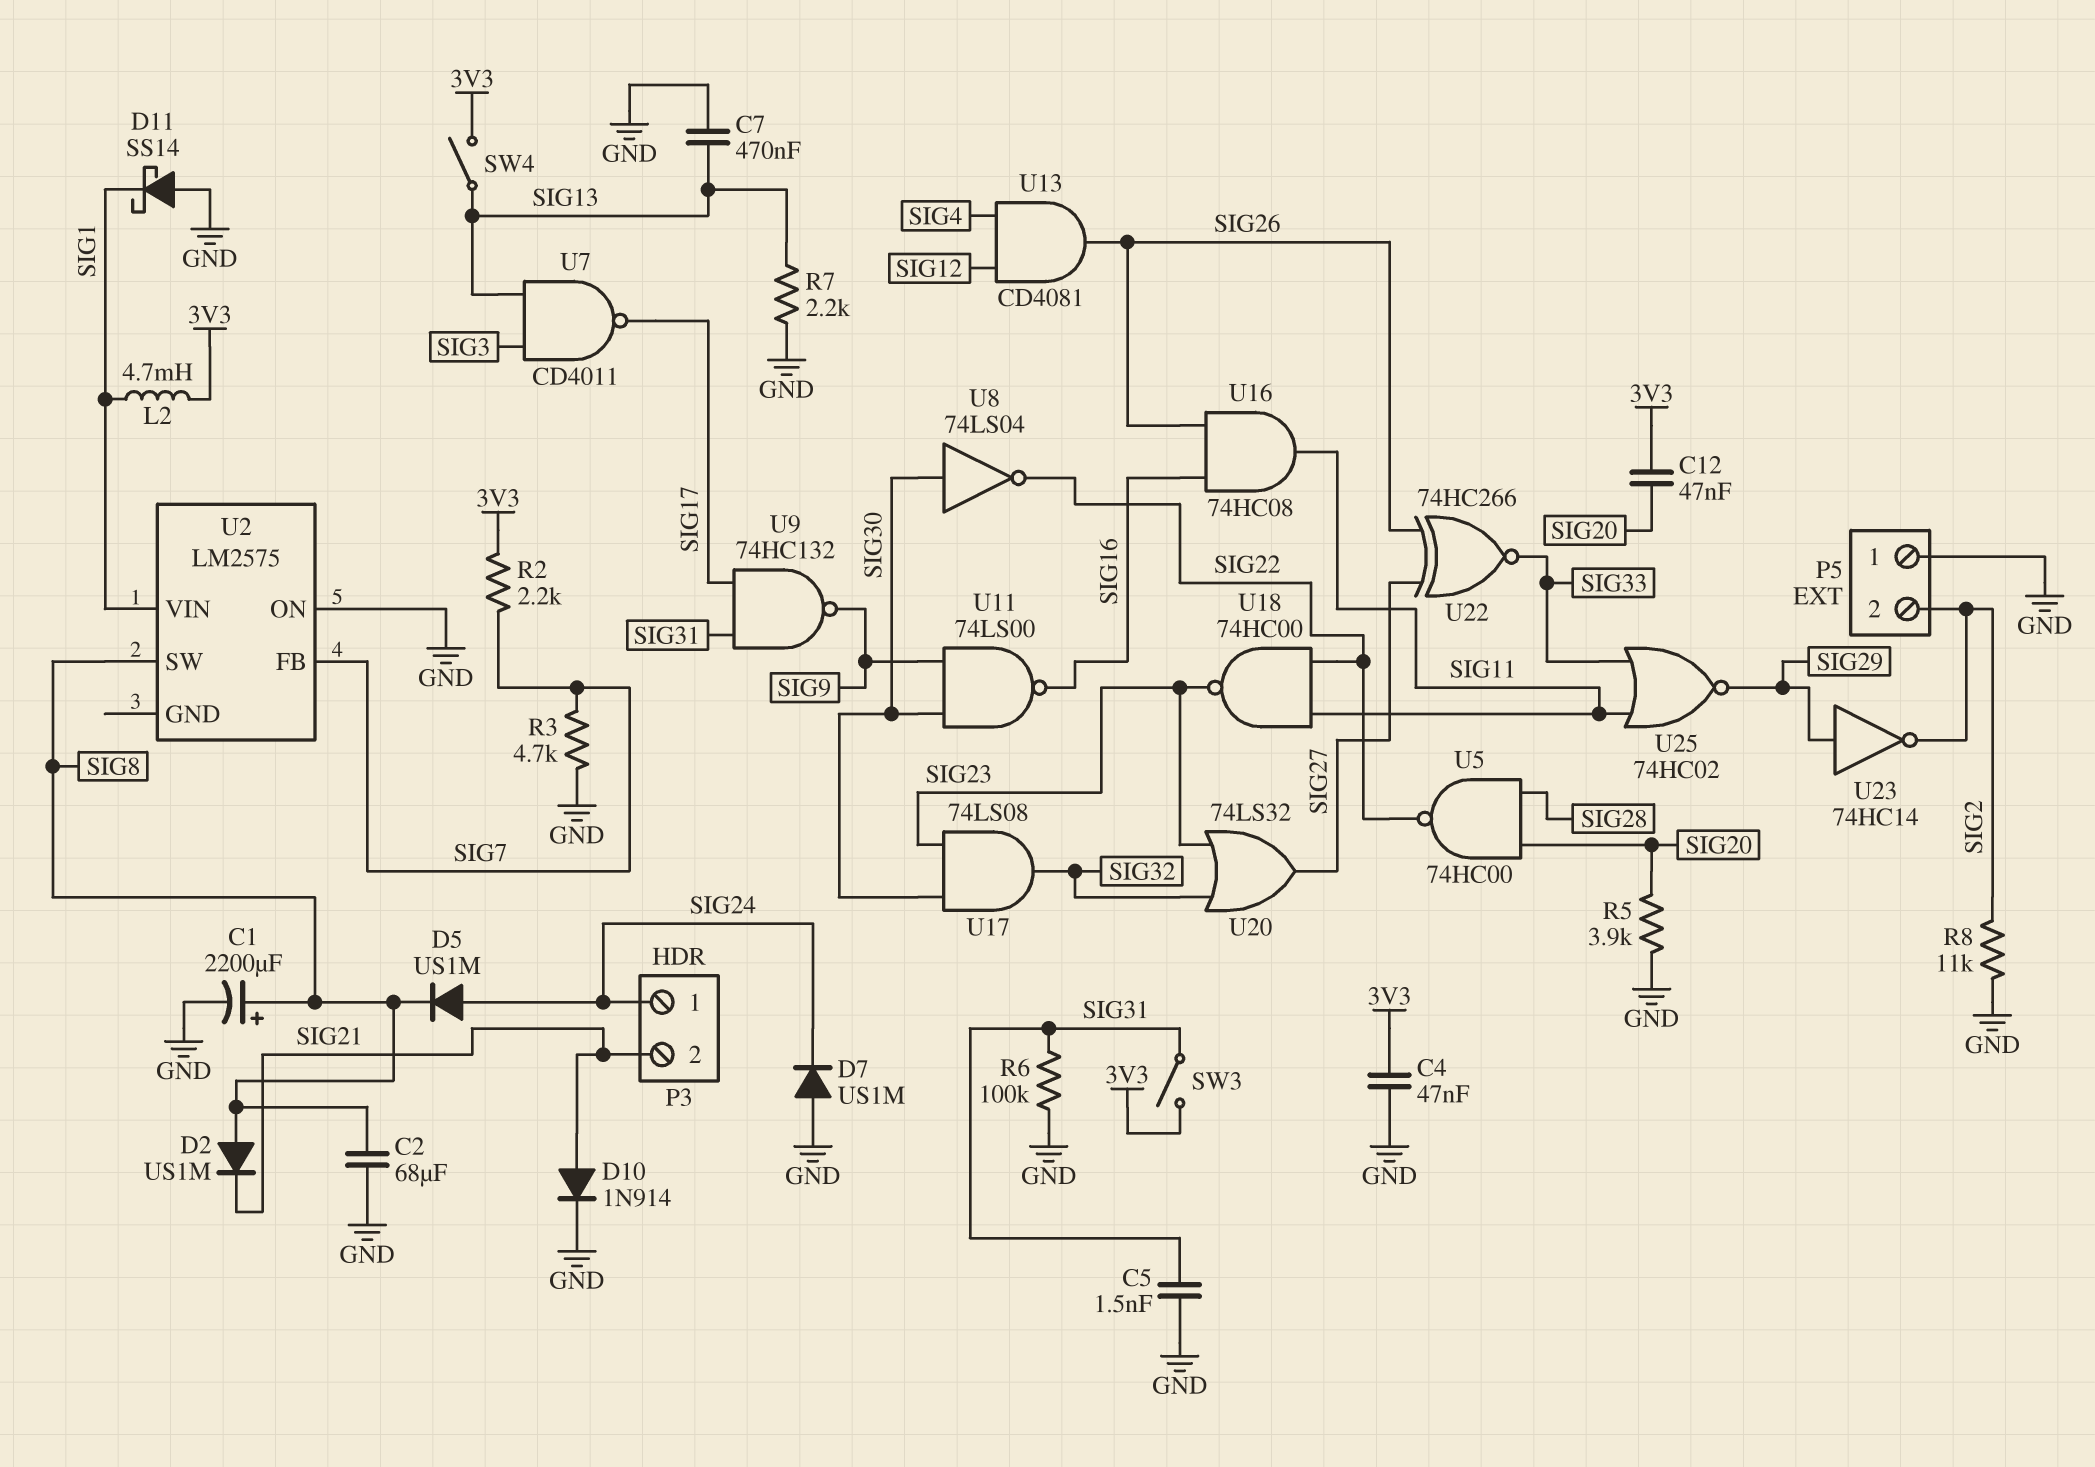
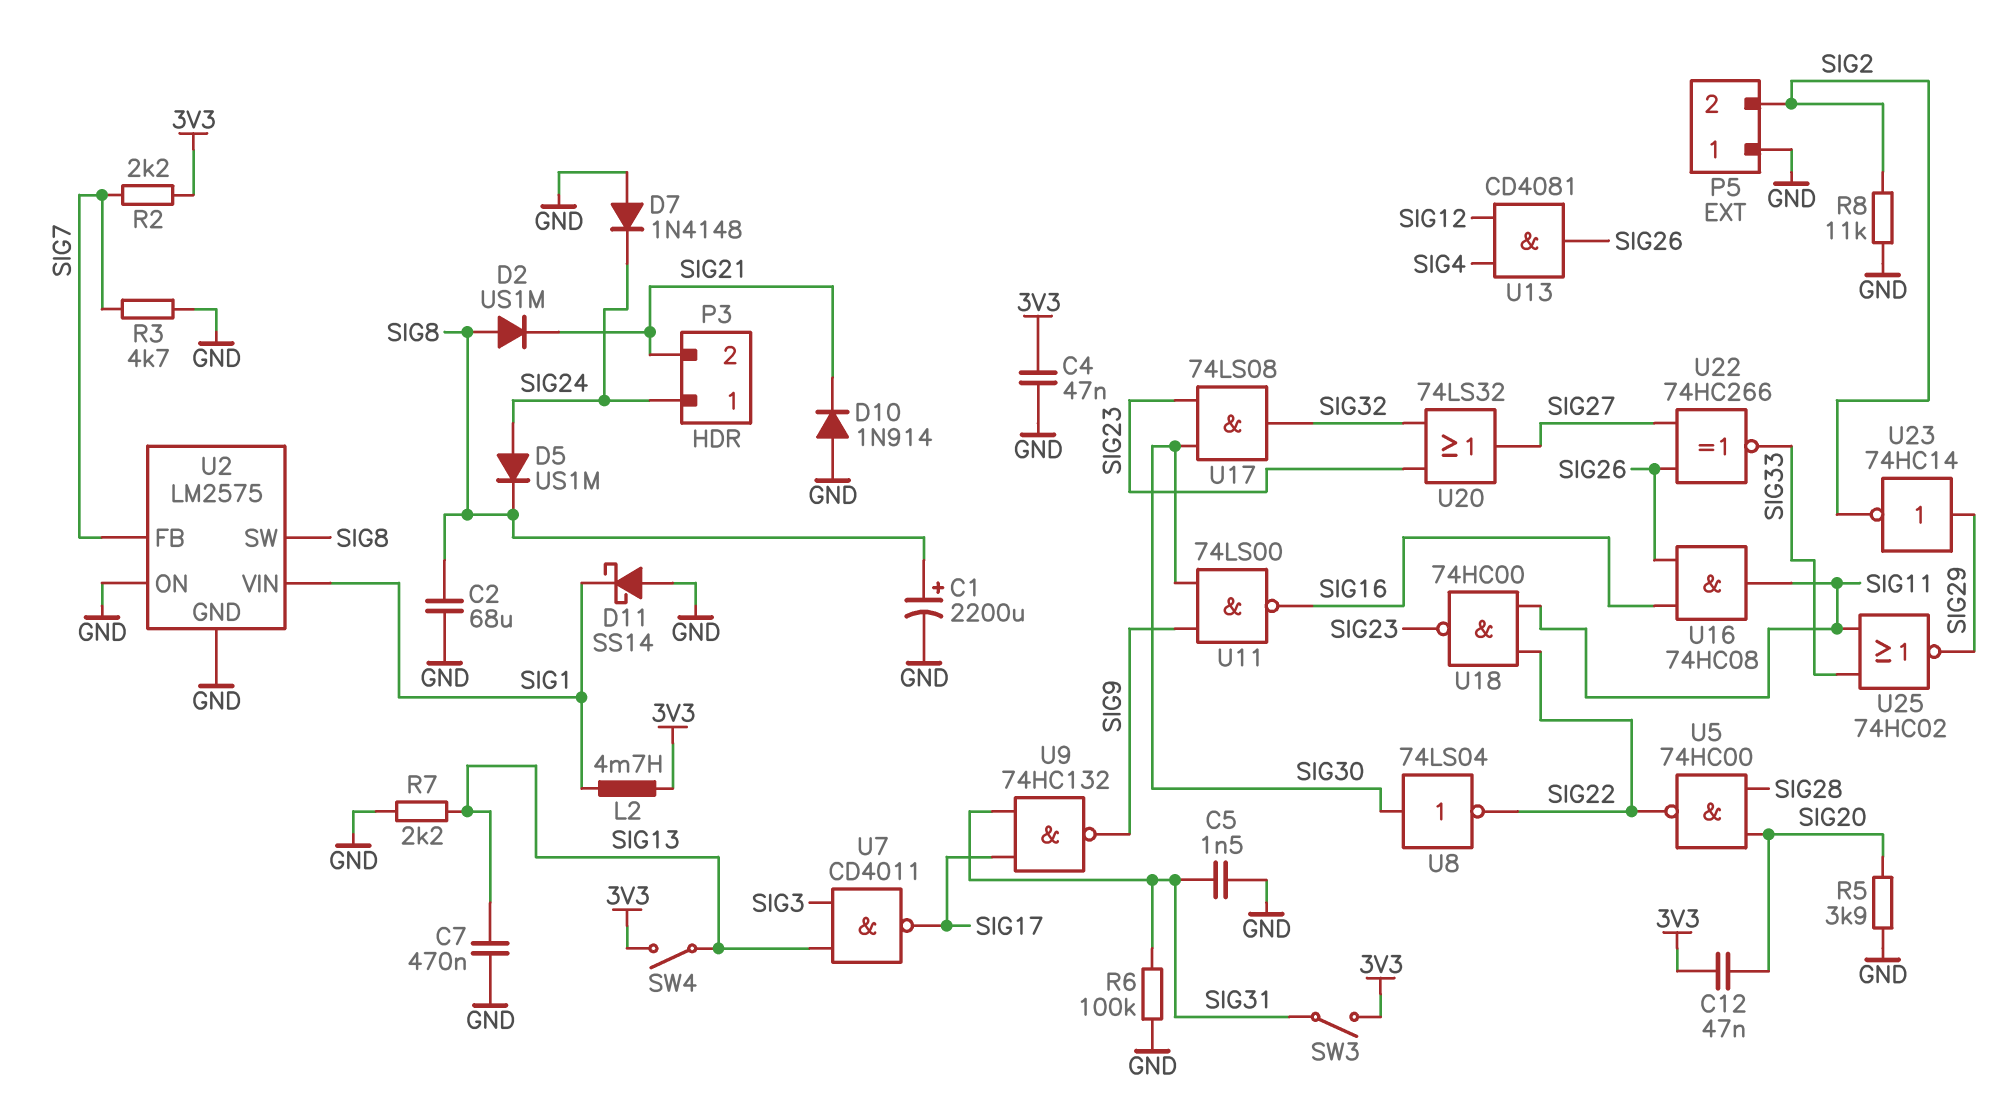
D7: diode US1M (A GND, K SIG24) -> diode 1N4148 (A GND, K SIG24)
D10: diode 1N914 (A SIG21, K GND) -> diode 1N914 (A GND, K SIG21)
U2 pin GND: none -> GND

